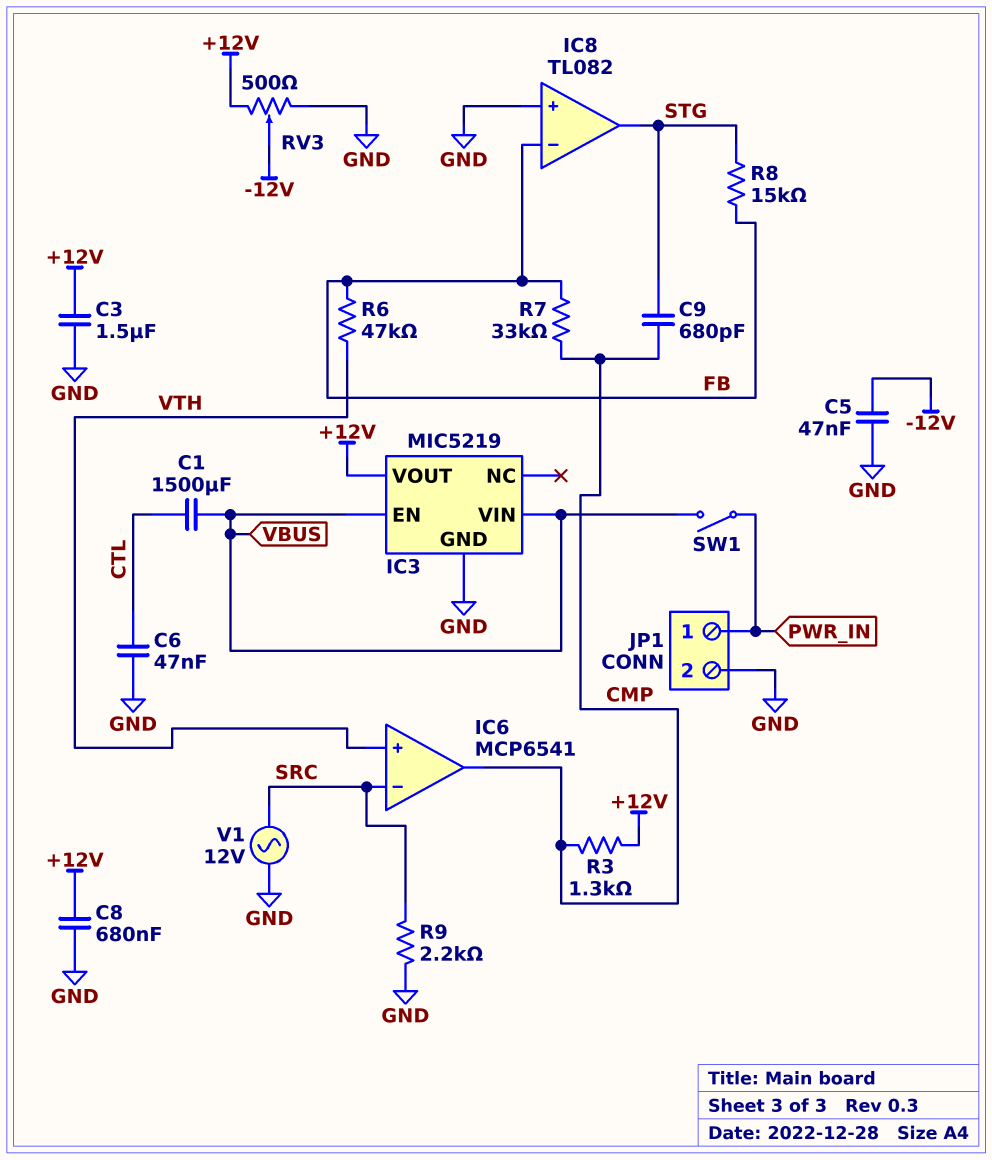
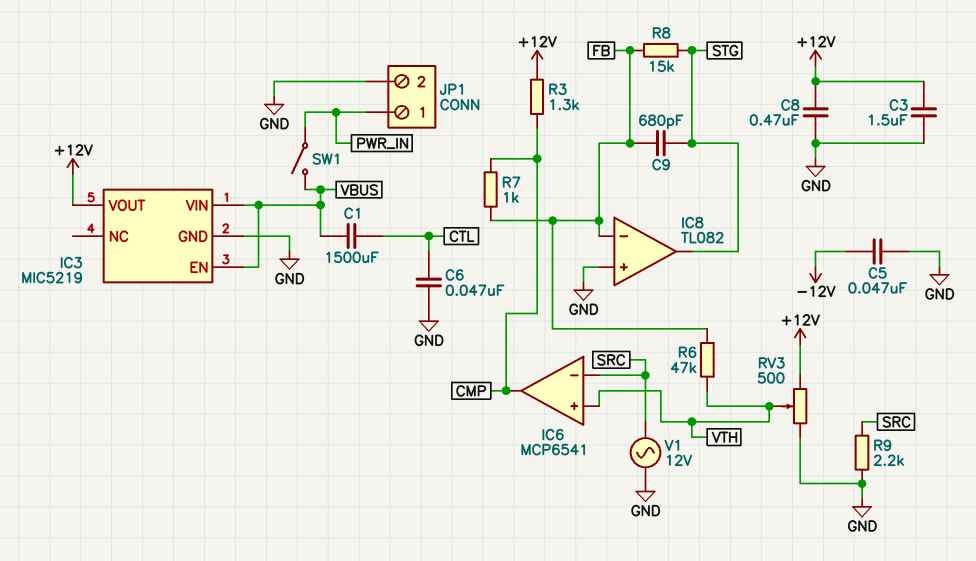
C8: 680nF (+12V, GND) -> 470nF (+12V, GND)
C9: 680pF (CMP, STG) -> 680pF (FB, STG)
R7: 33k (CMP, FB) -> 1k (CMP, FB)
RV3: 500 (+12V, GND, wiper -12V) -> 500 (+12V, GND, wiper VTH)

